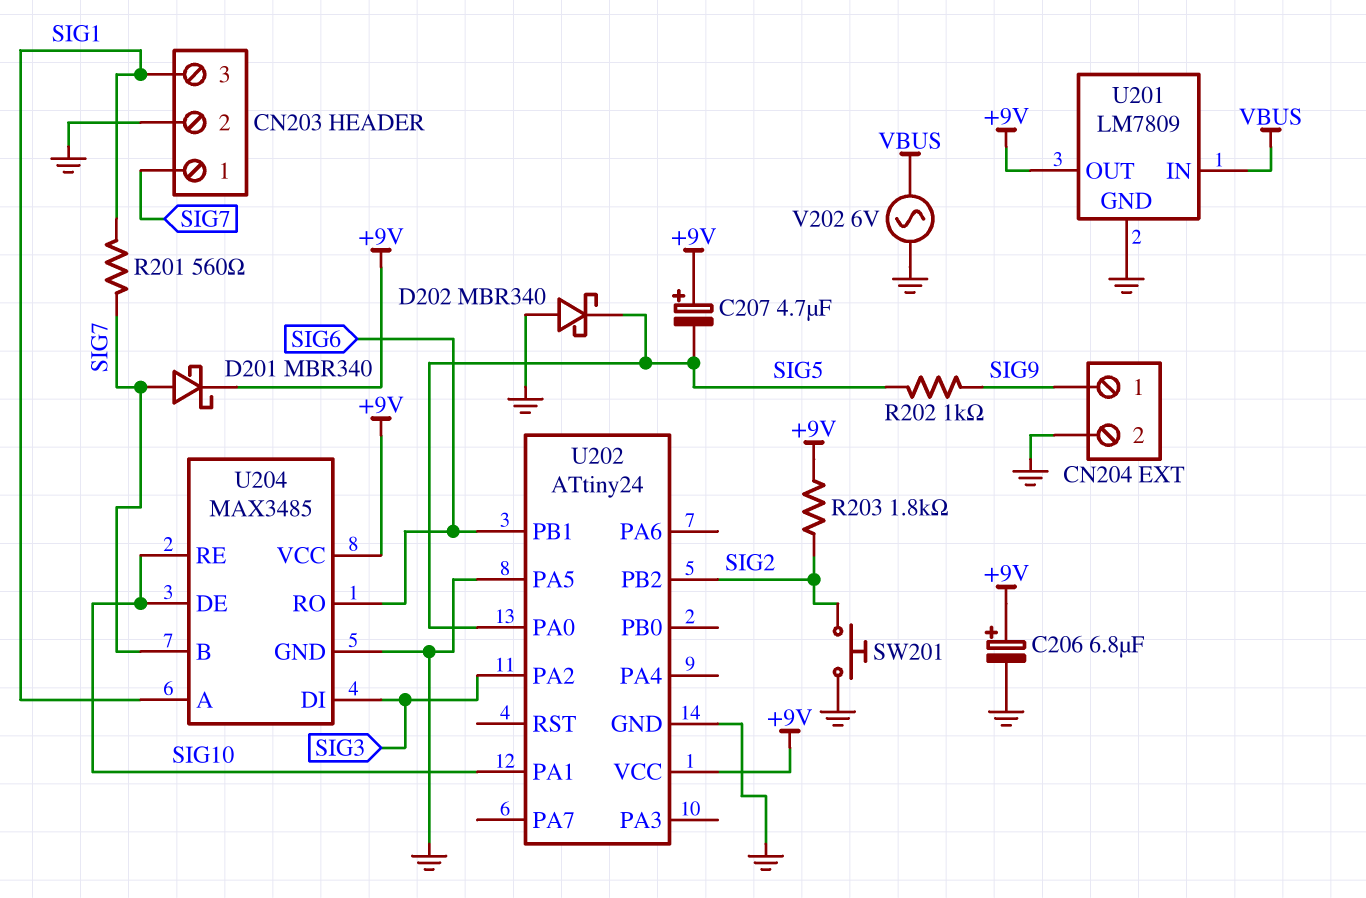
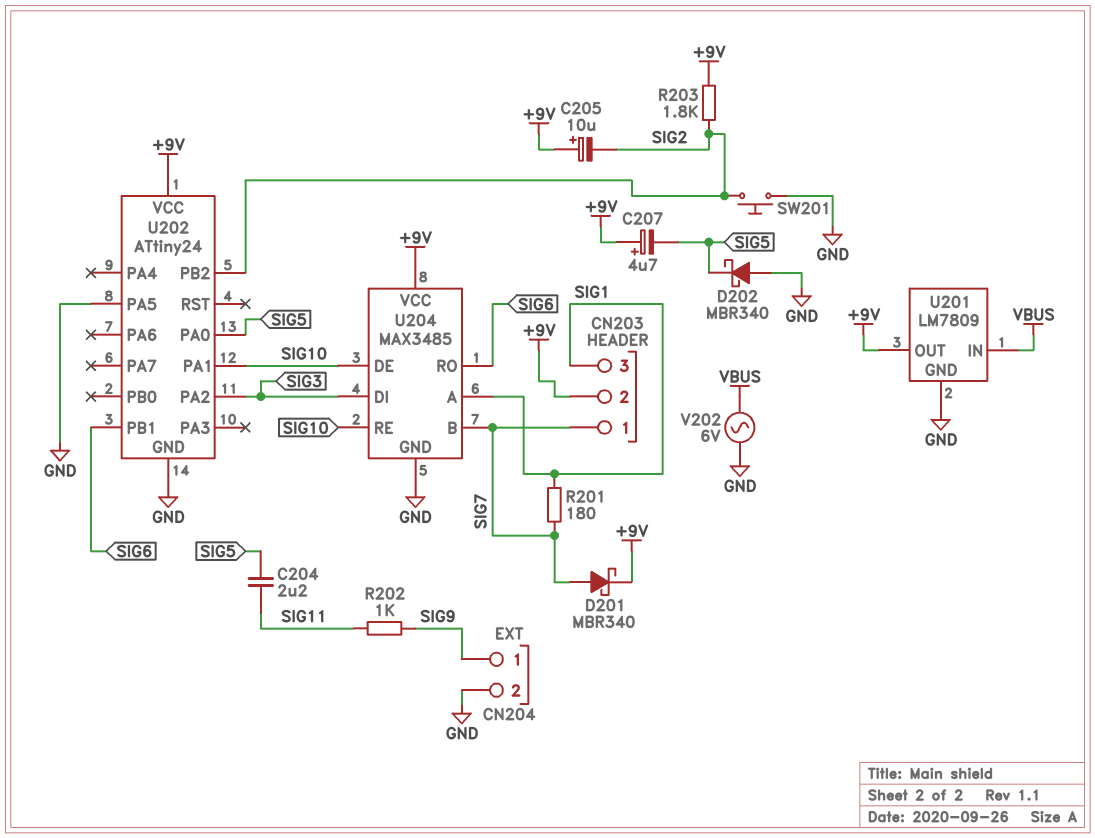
C204: none -> 2.2uF (SIG5, SIG11)
C205: none -> 10uF (plus +9V, minus SIG2)
C206: 6.8uF (plus +9V, minus GND) -> none
CN203 pin 2: GND -> +9V
R201: 560 (SIG1, SIG7) -> 180 (SIG1, SIG7)
R202: 1k (SIG5, SIG9) -> 1k (SIG9, SIG11)

